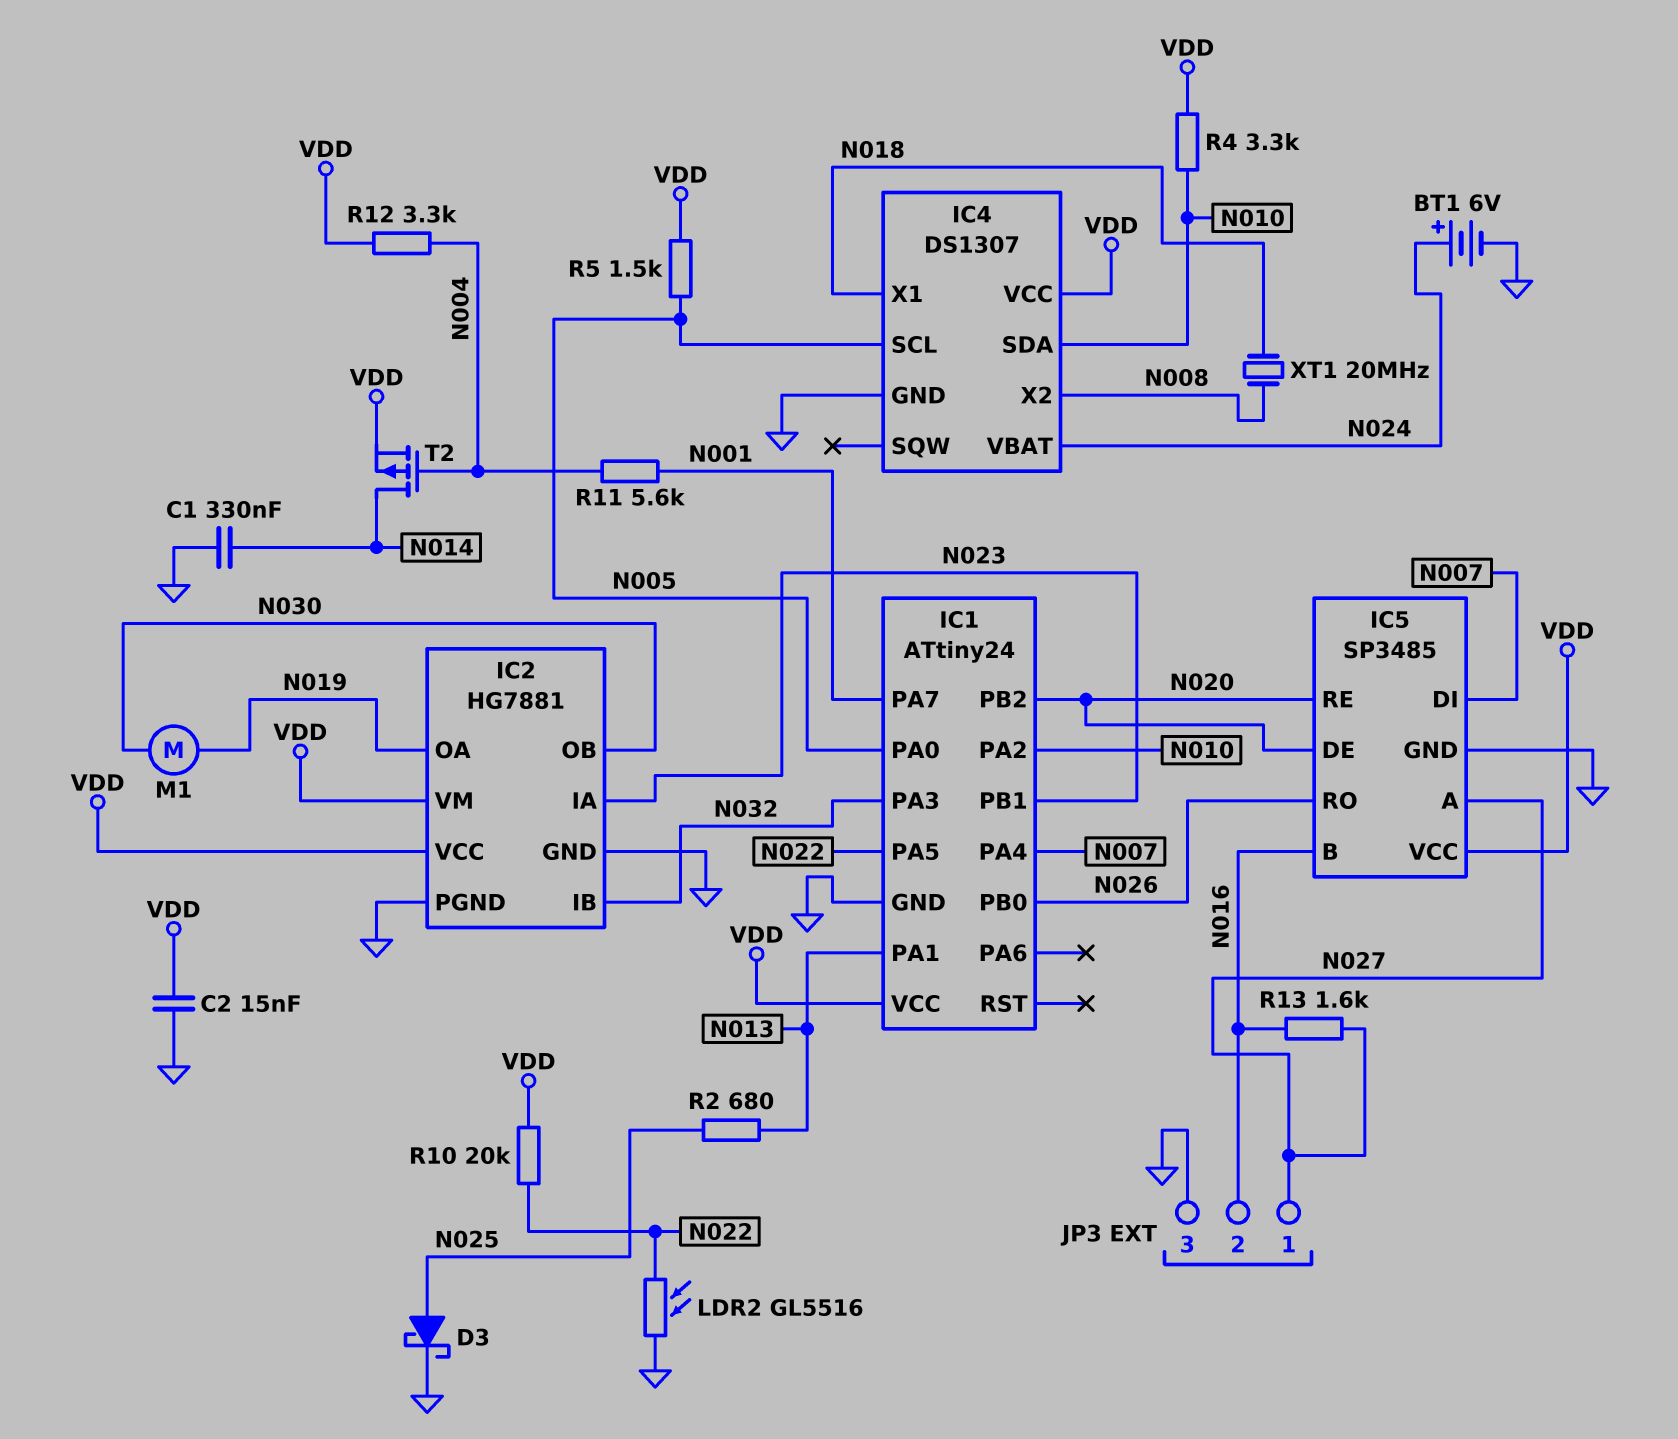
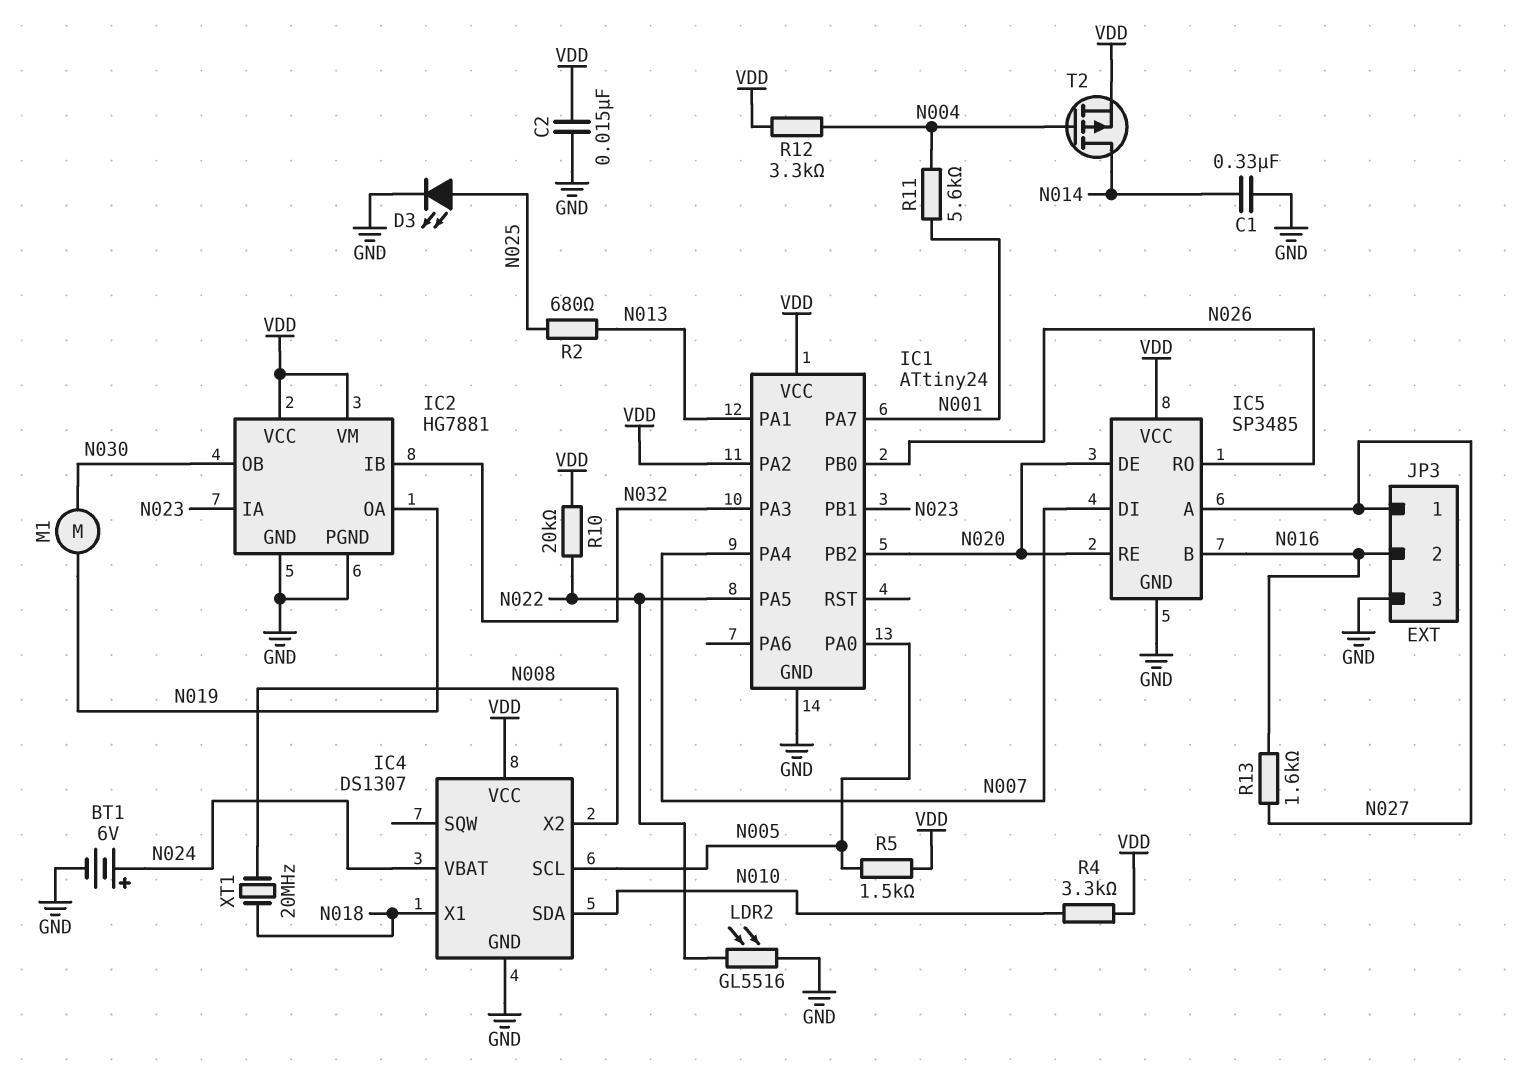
D3: schottky (A N025, K GND) -> LED (A N025, K GND)
IC1 pin PA2: N010 -> VDD

